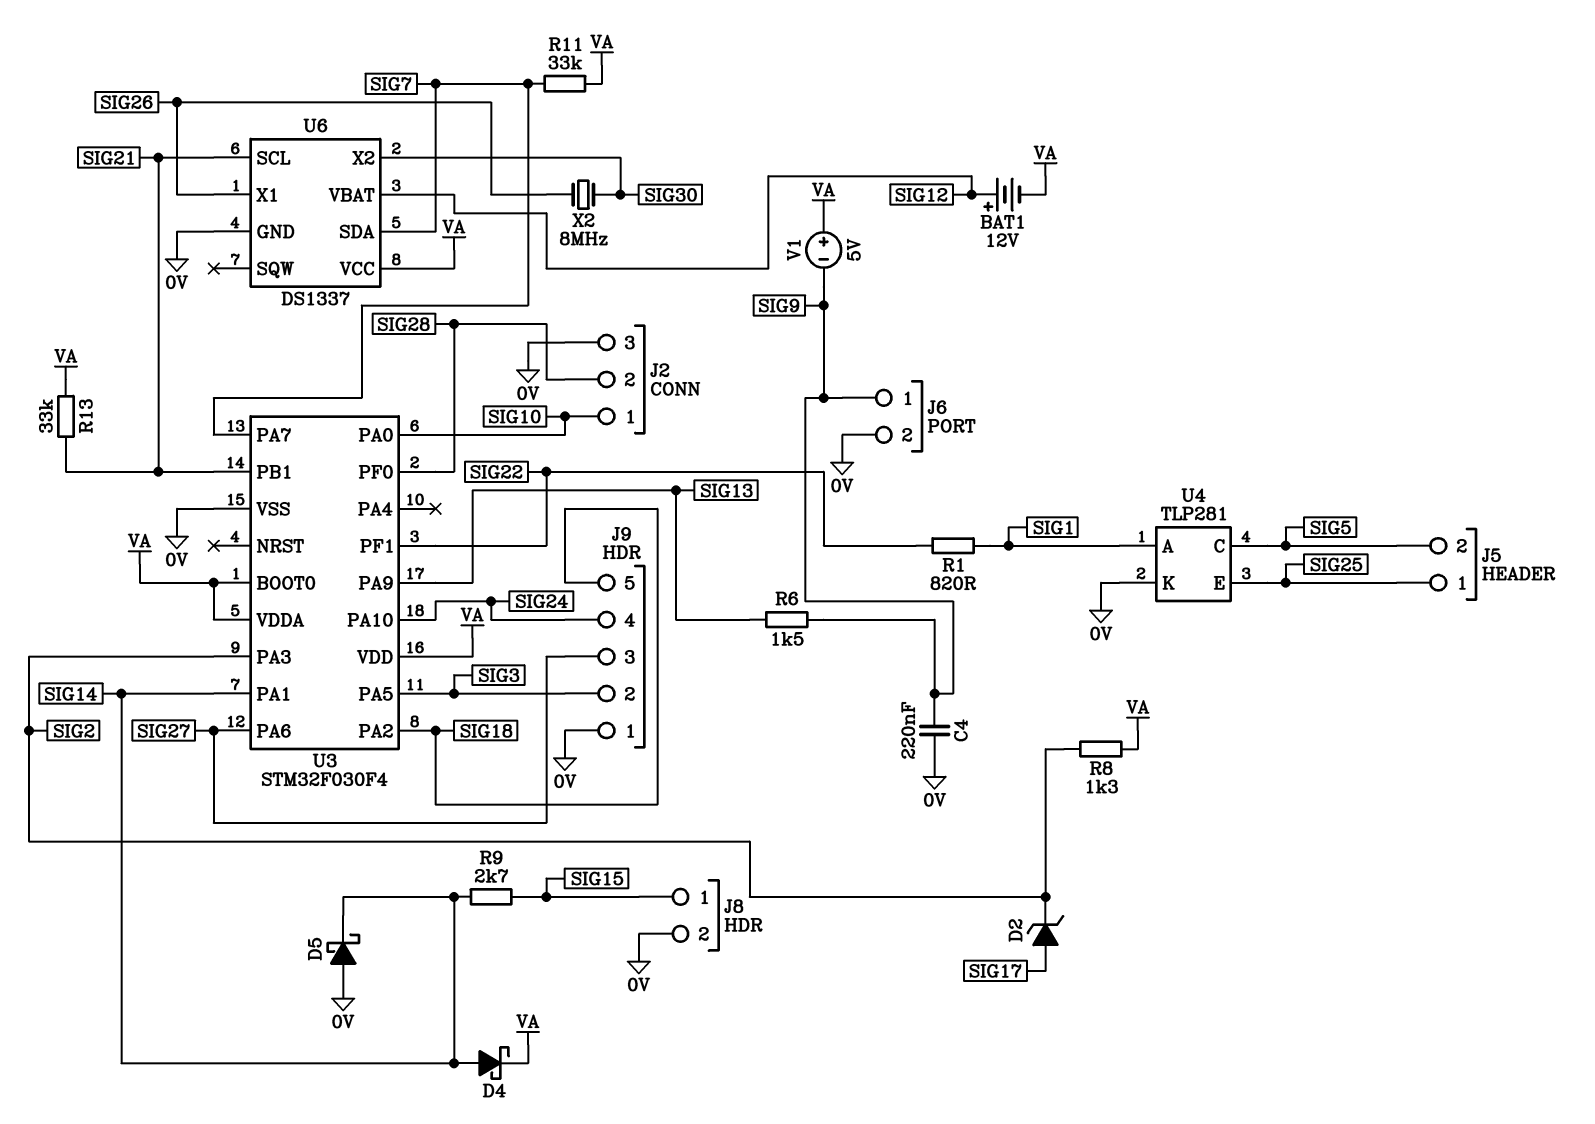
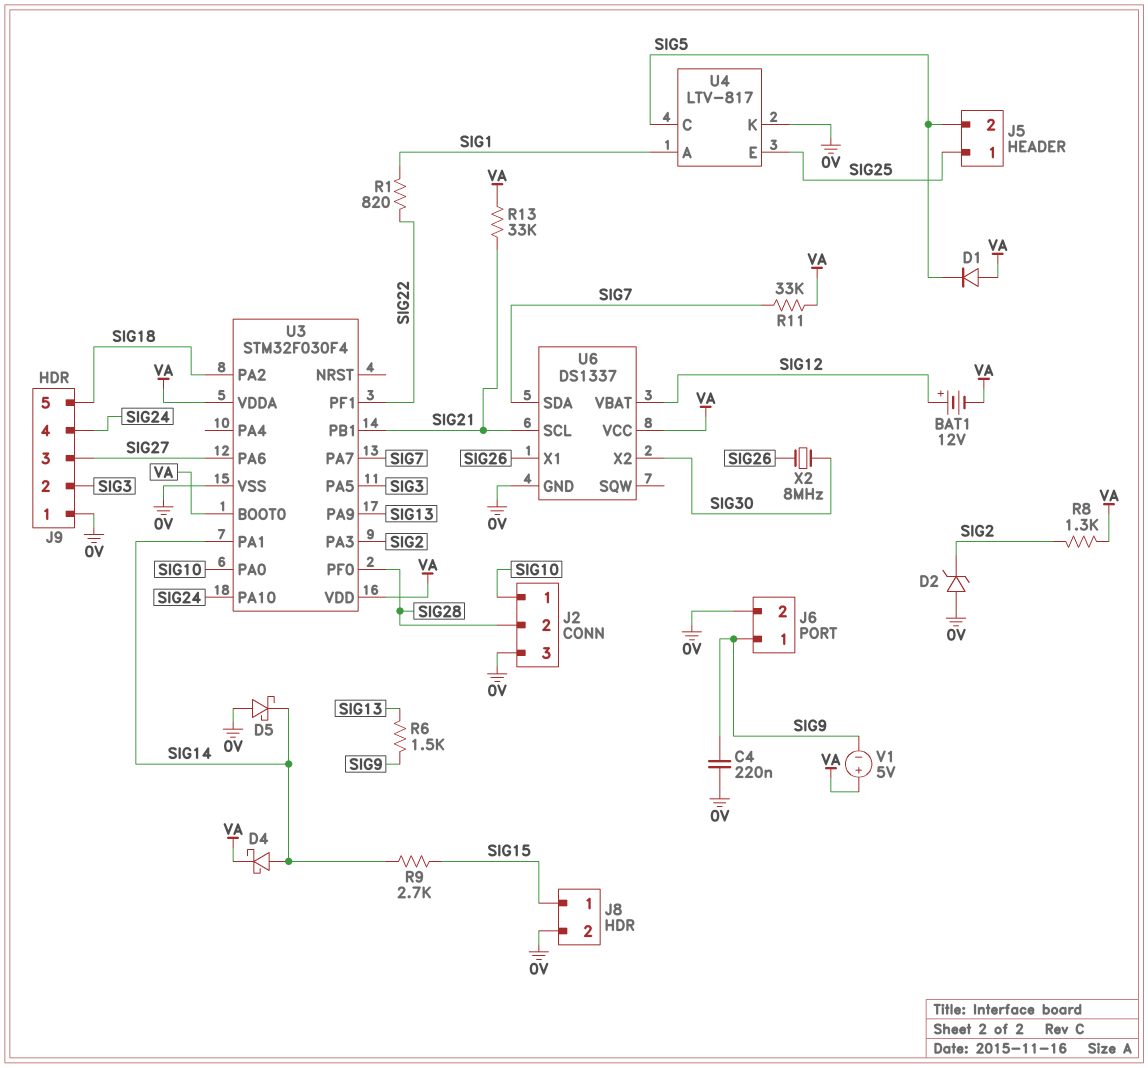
D1: none -> diode (A VA, K SIG5)
D2: zener (A SIG17, K SIG2) -> zener (A 0V, K SIG2)
U4: TLP281 -> LTV-817

